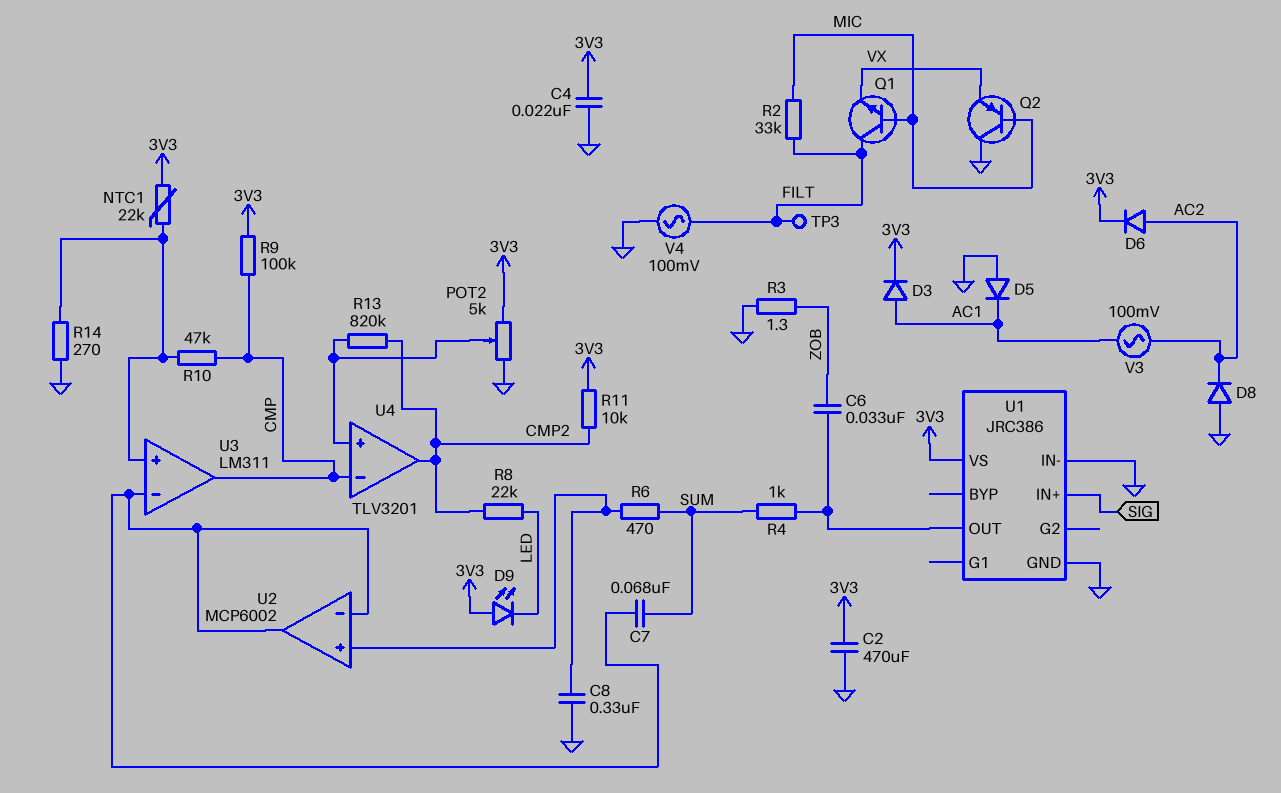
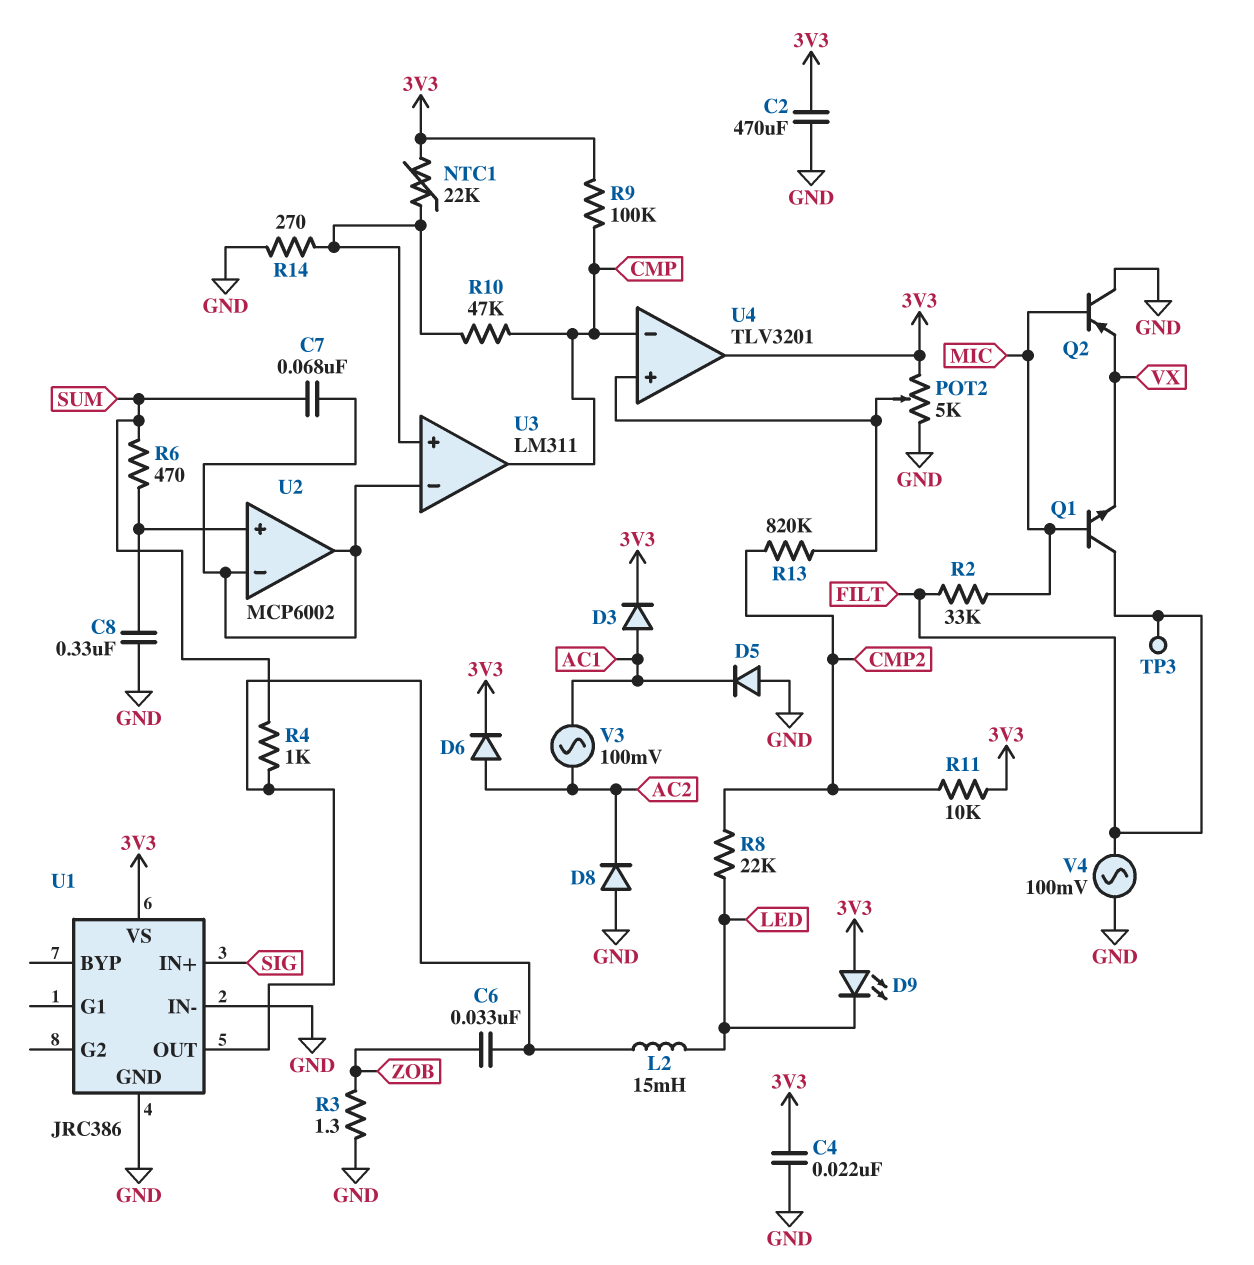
L2: none -> 15mH (LED, U1/OUT)
U4 pin out: CMP2 -> 3V3

